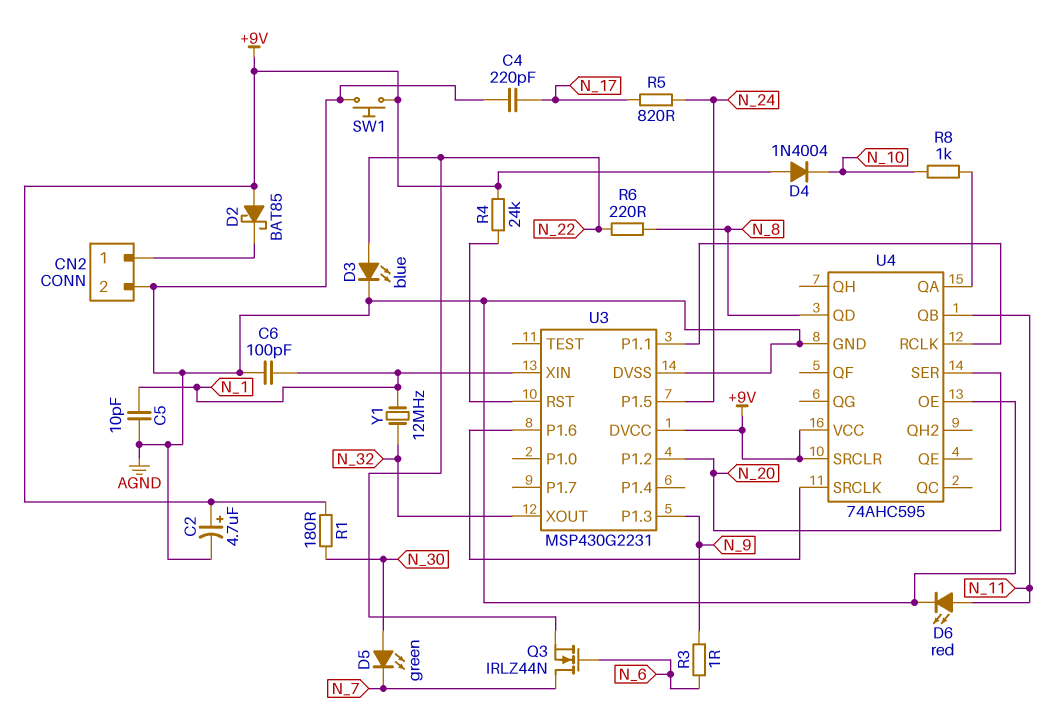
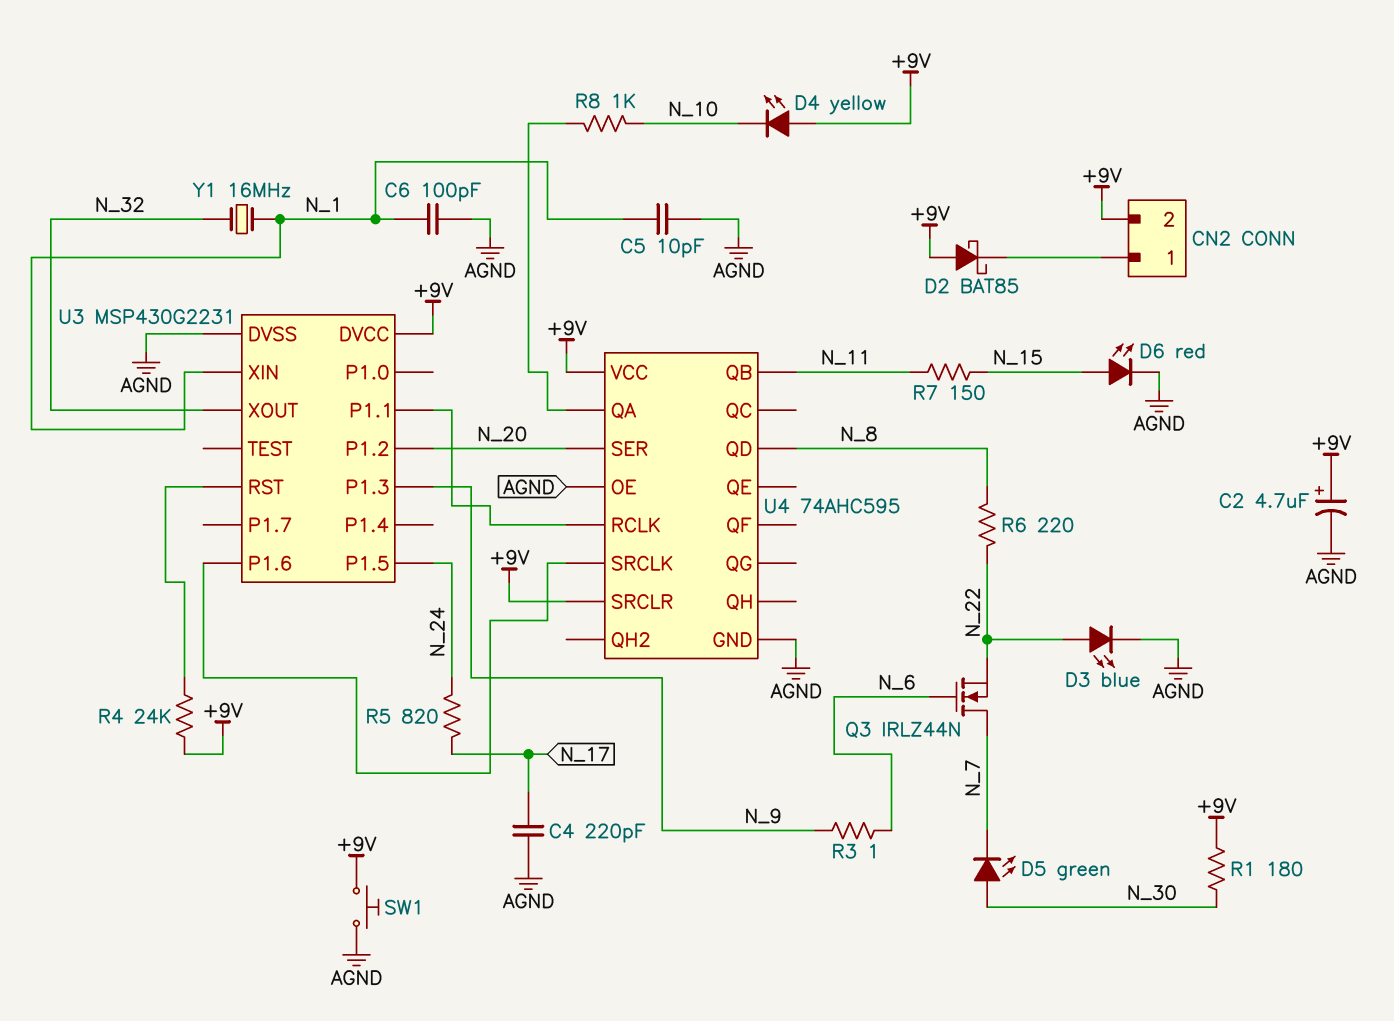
CN2 pin 2: AGND -> +9V
D4: diode 1N4004 (A +9V, K N_10) -> LED yellow (A +9V, K N_10)
D6: LED red (A N_11, K AGND) -> LED red (A N_15, K AGND)
R7: none -> 150 (N_11, N_15)
Y1: 12MHz (N_1, N_32) -> 16MHz (N_1, N_32)

